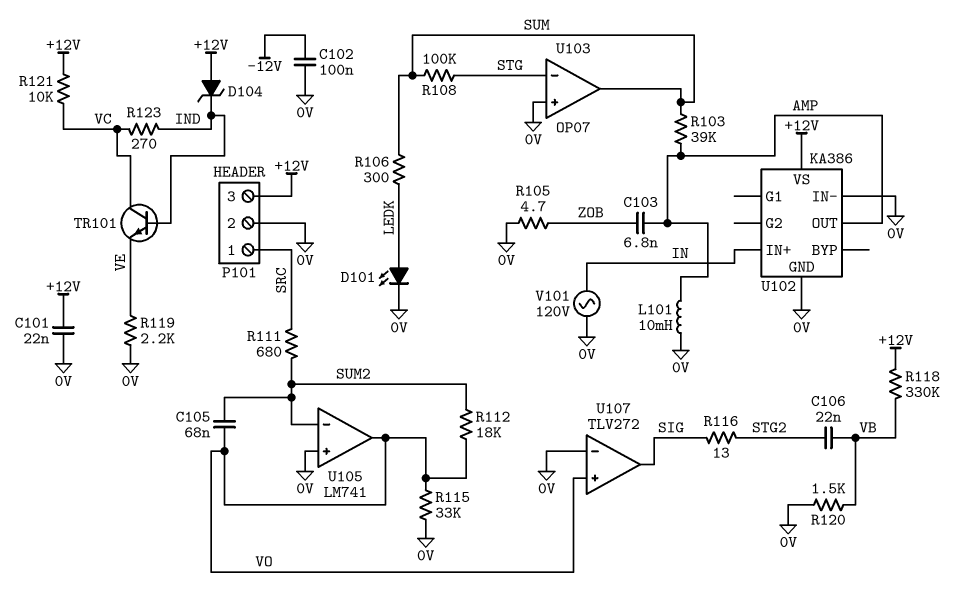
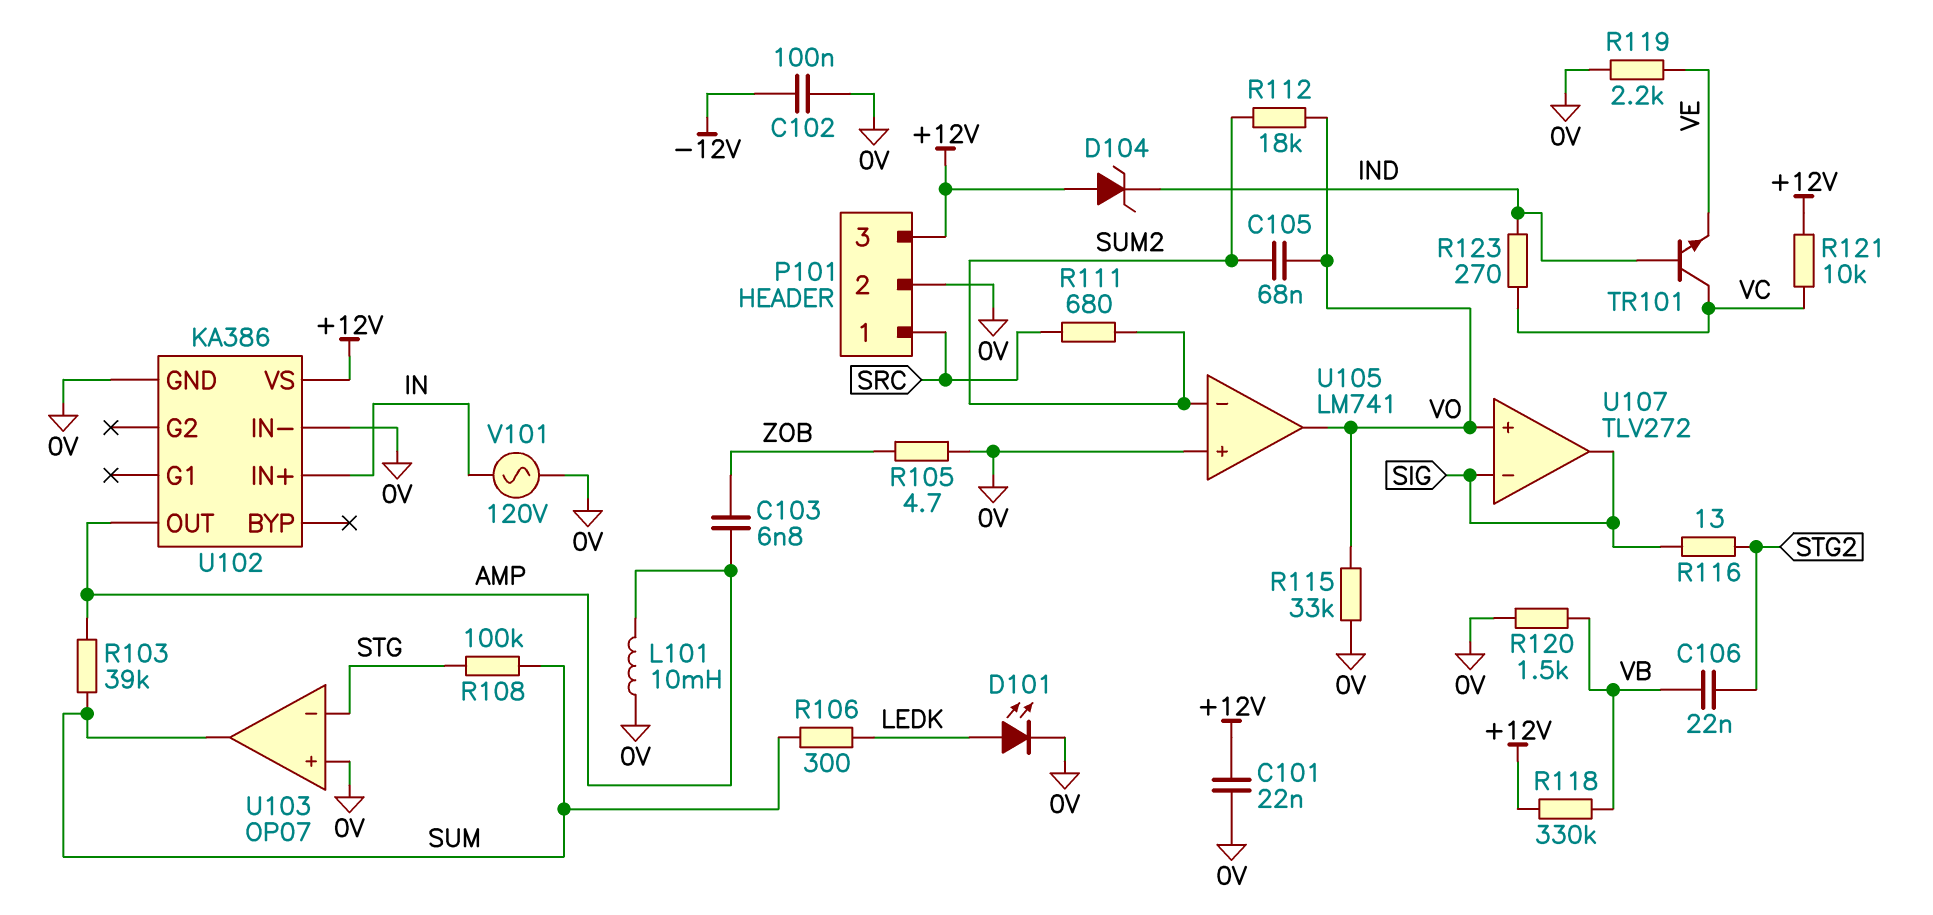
U107 pin in-: 0V -> SIG

